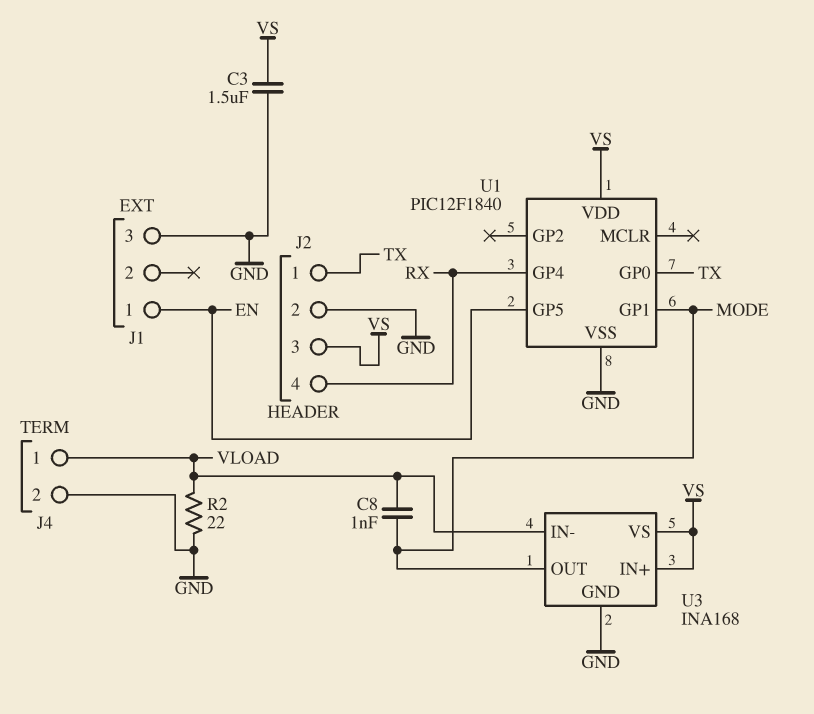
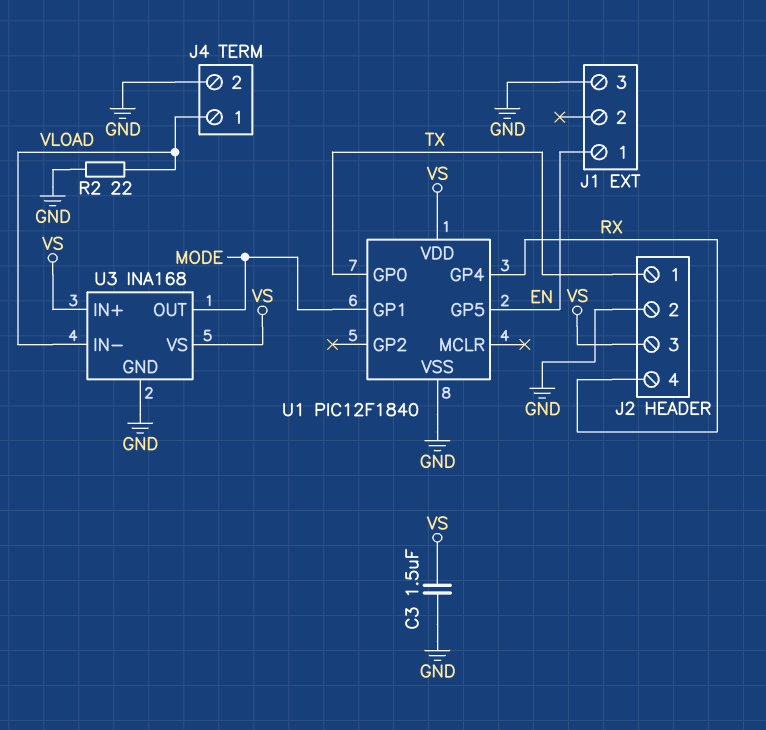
C8: 1nF (MODE, VLOAD) -> none

